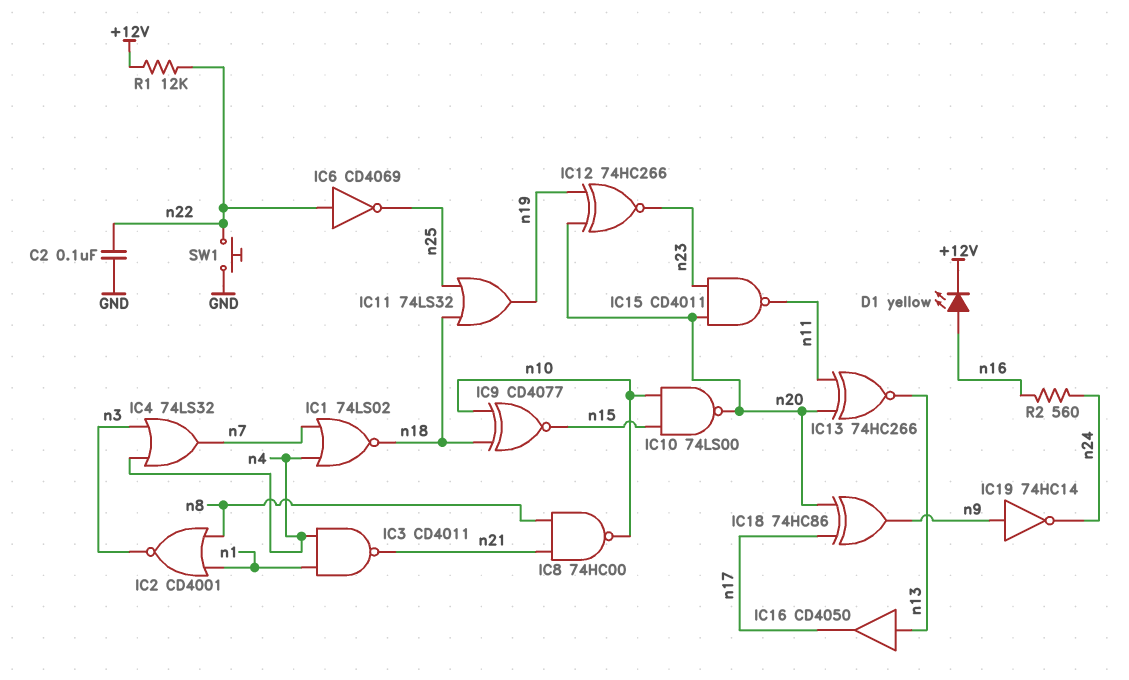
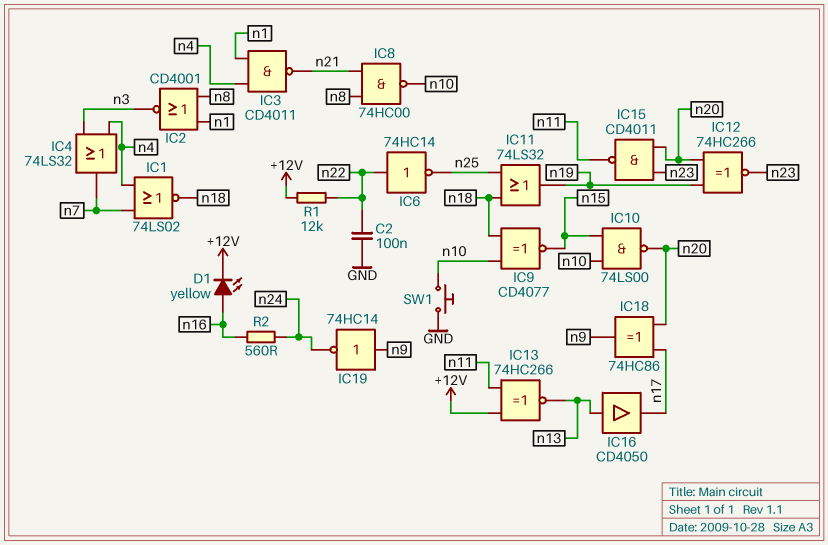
IC6: NOT CD4069 (in n22, out n25) -> NOT 74HC14 (in n22, out n25)
IC13: XNOR 74HC266 (in n11, in n20, out n13) -> XNOR 74HC266 (in +12V, in n11, out n13)
SW1: button (GND, n22) -> button (GND, n10)

